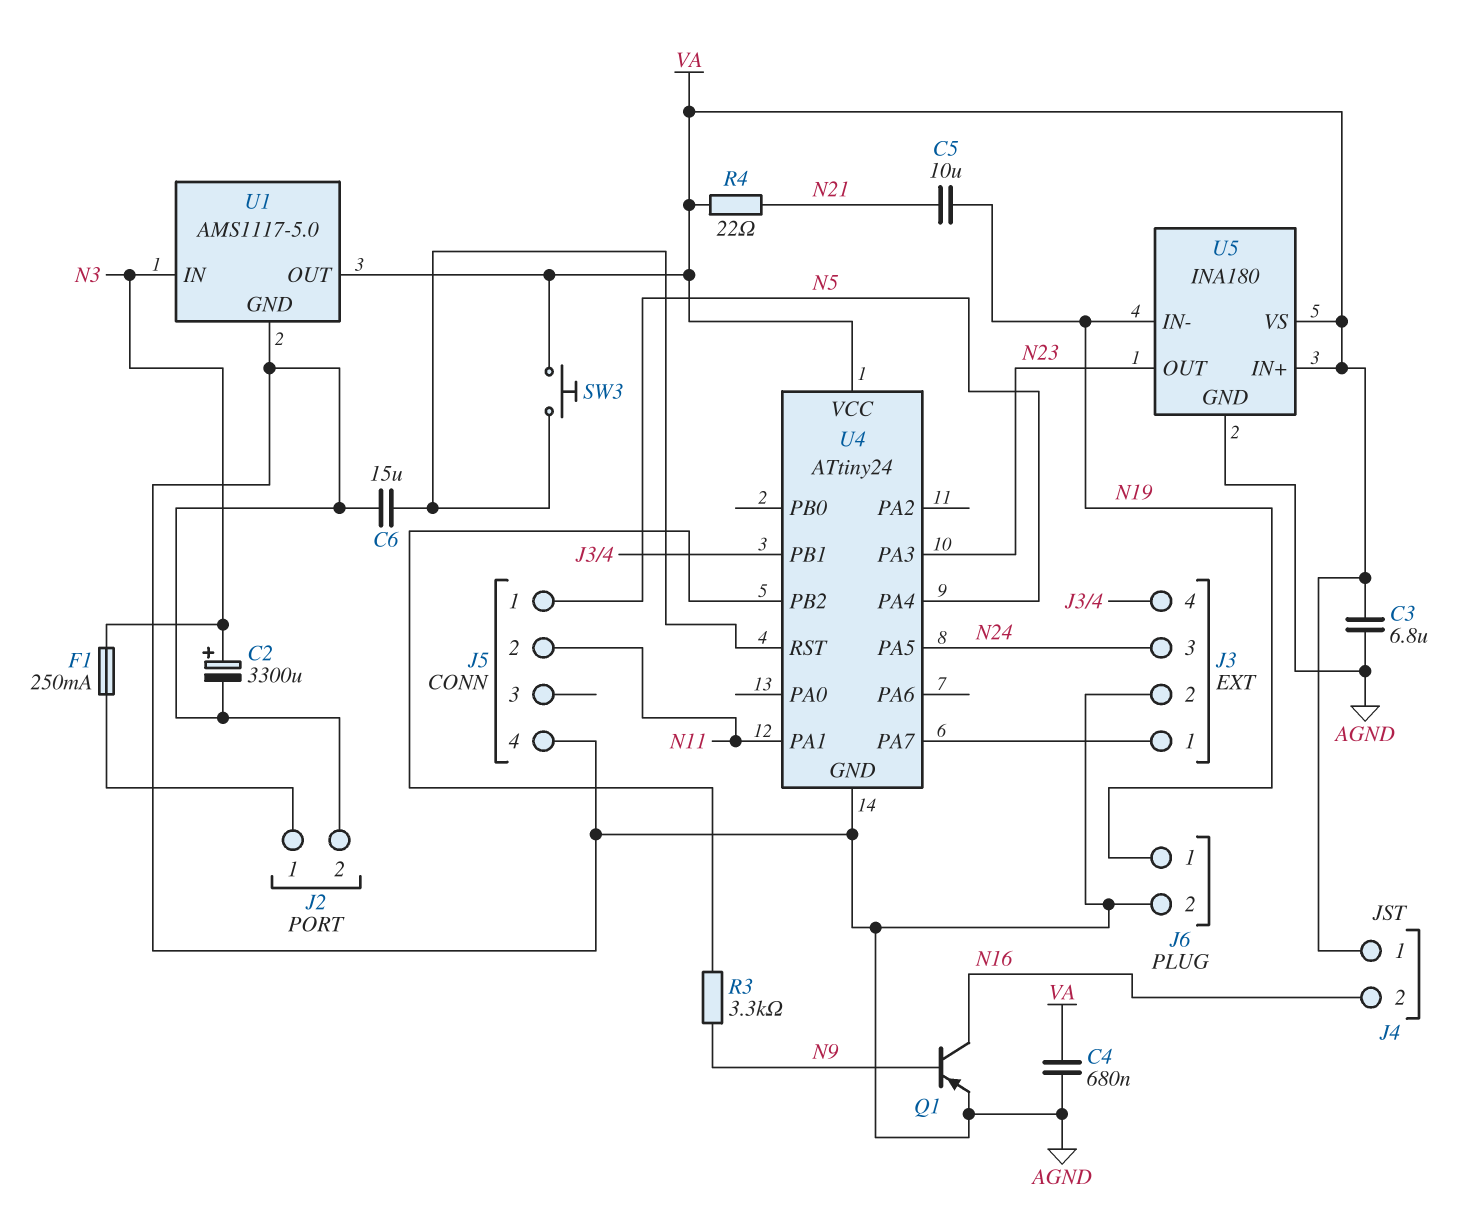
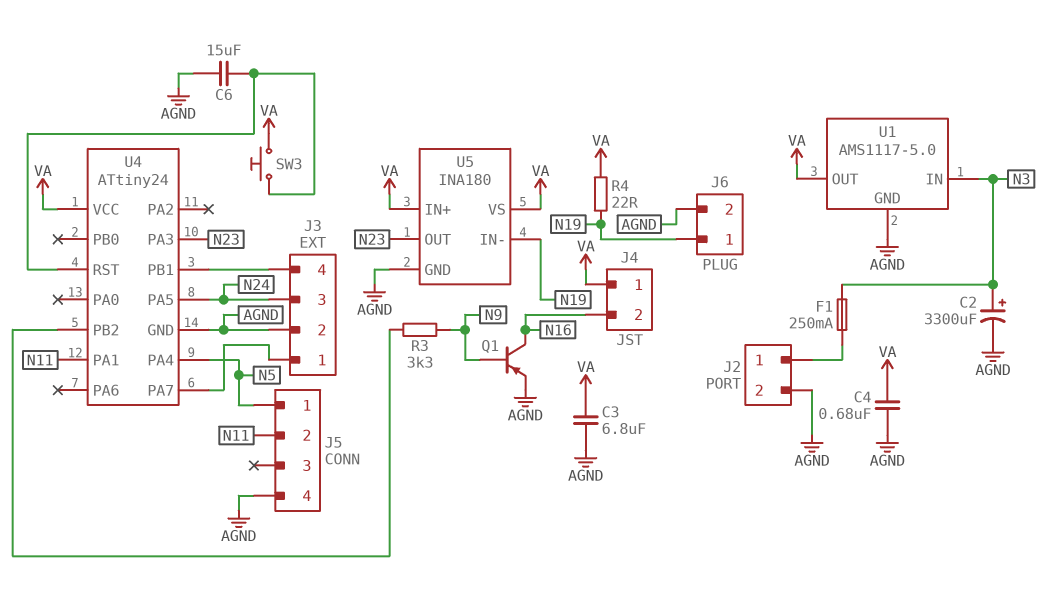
C5: 10uF (N19, N21) -> none
R4: 22 (N21, VA) -> 22 (N19, VA)

